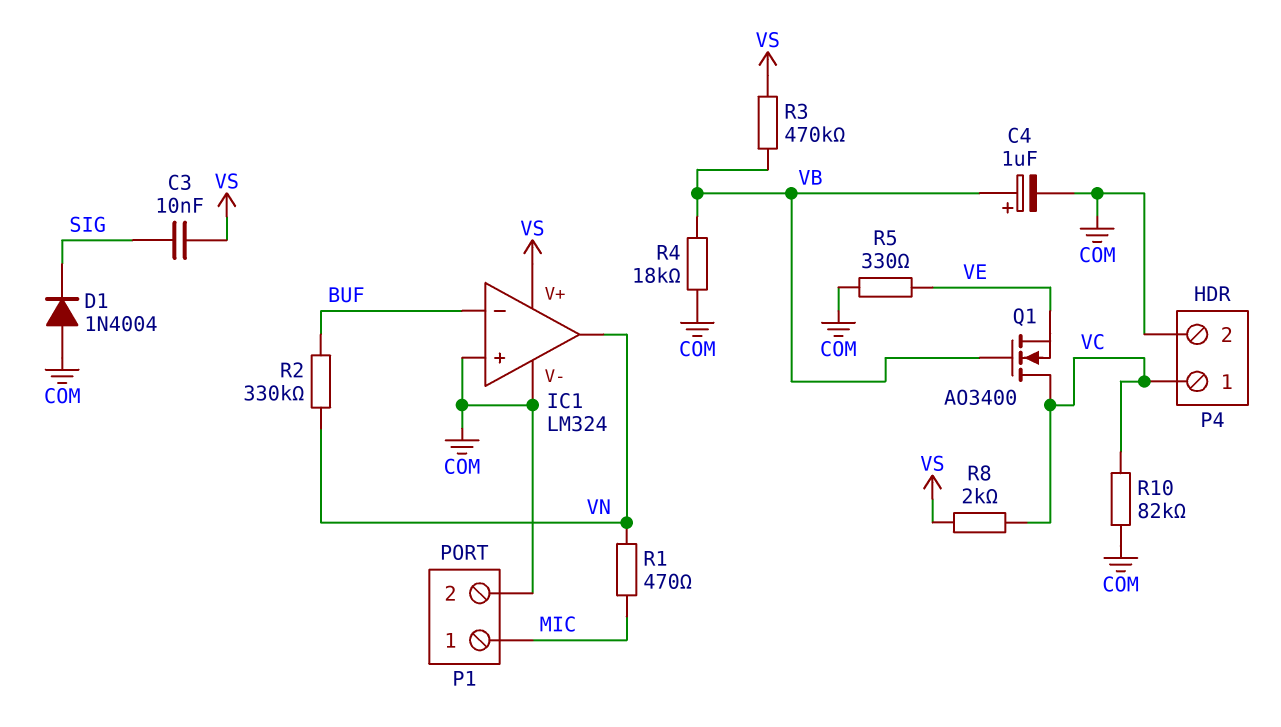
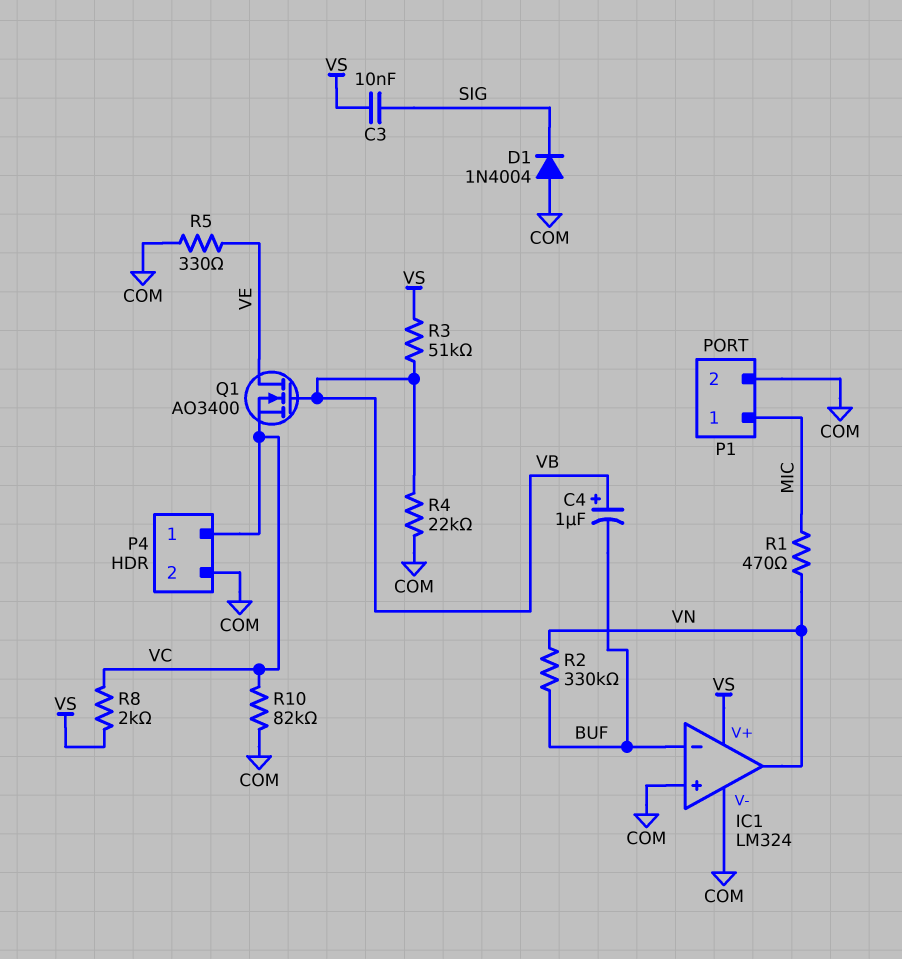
C4: 1uF (plus VB, minus COM) -> 1uF (plus VB, minus BUF)
Q1: NMOS AO3400 (G VB, D VC, S VE) -> NMOS AO3400 (G VB, D VE, S VC)
R3: 470k (VB, VS) -> 51k (VB, VS)
R4: 18k (COM, VB) -> 22k (COM, VB)

